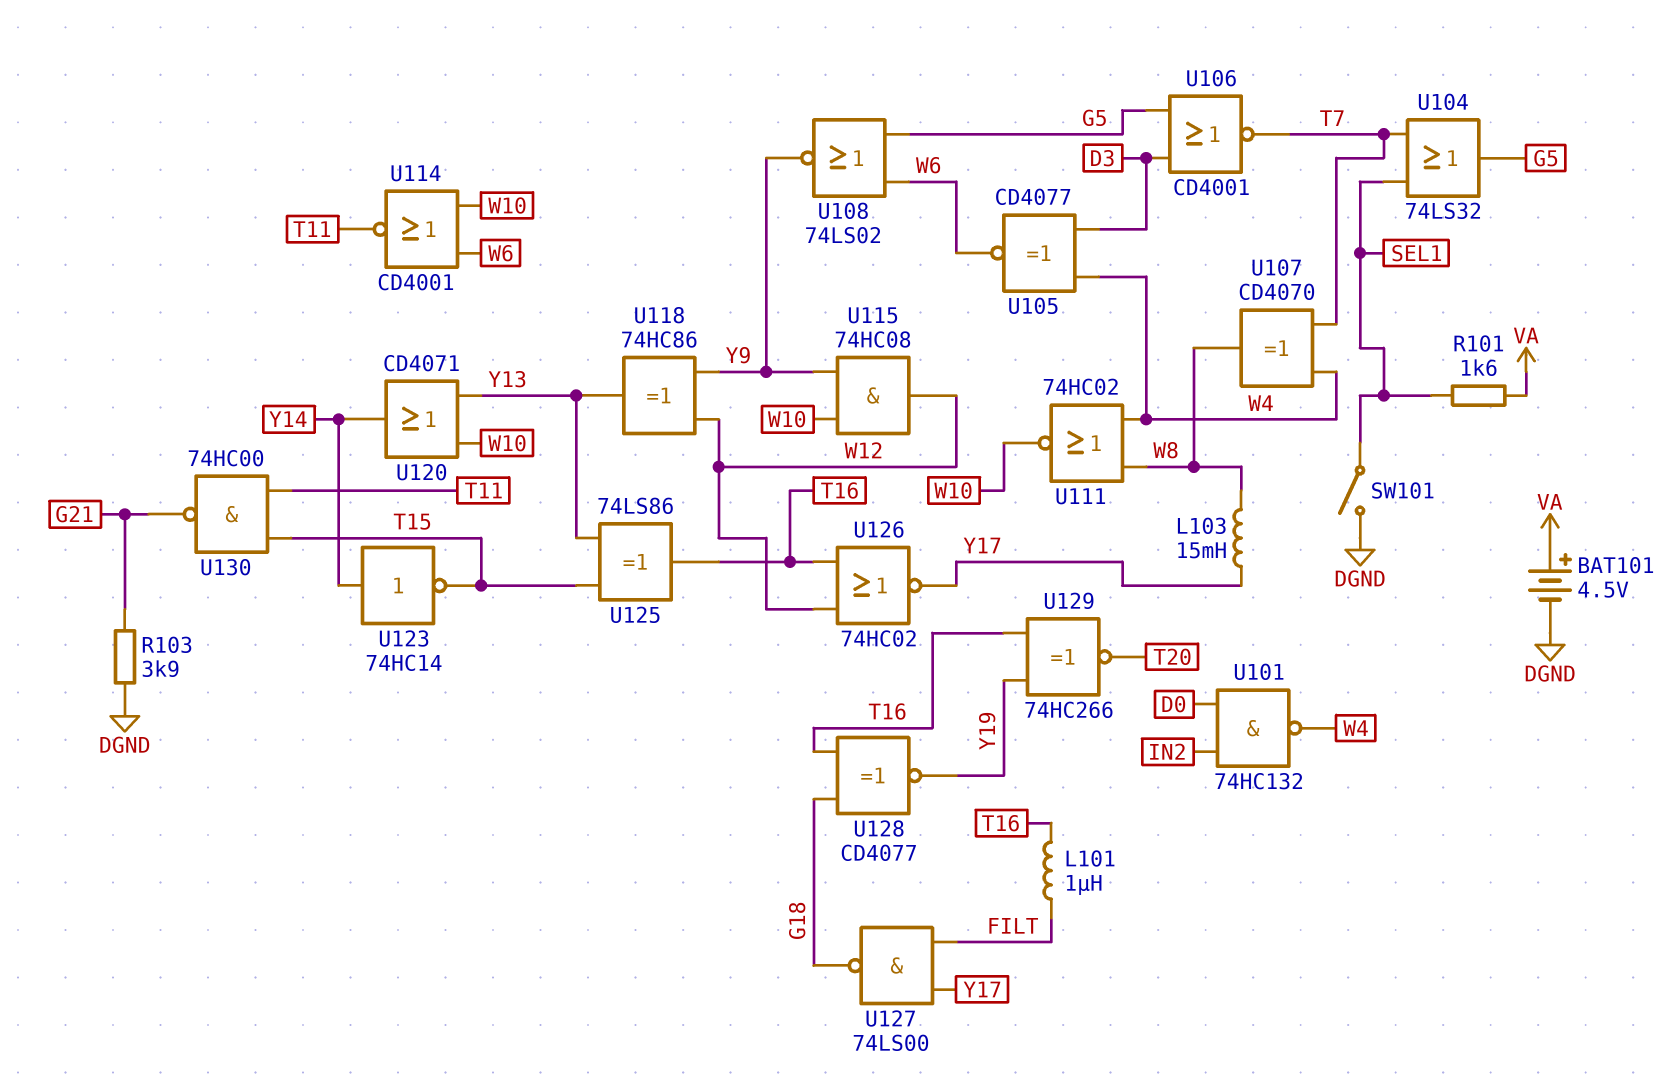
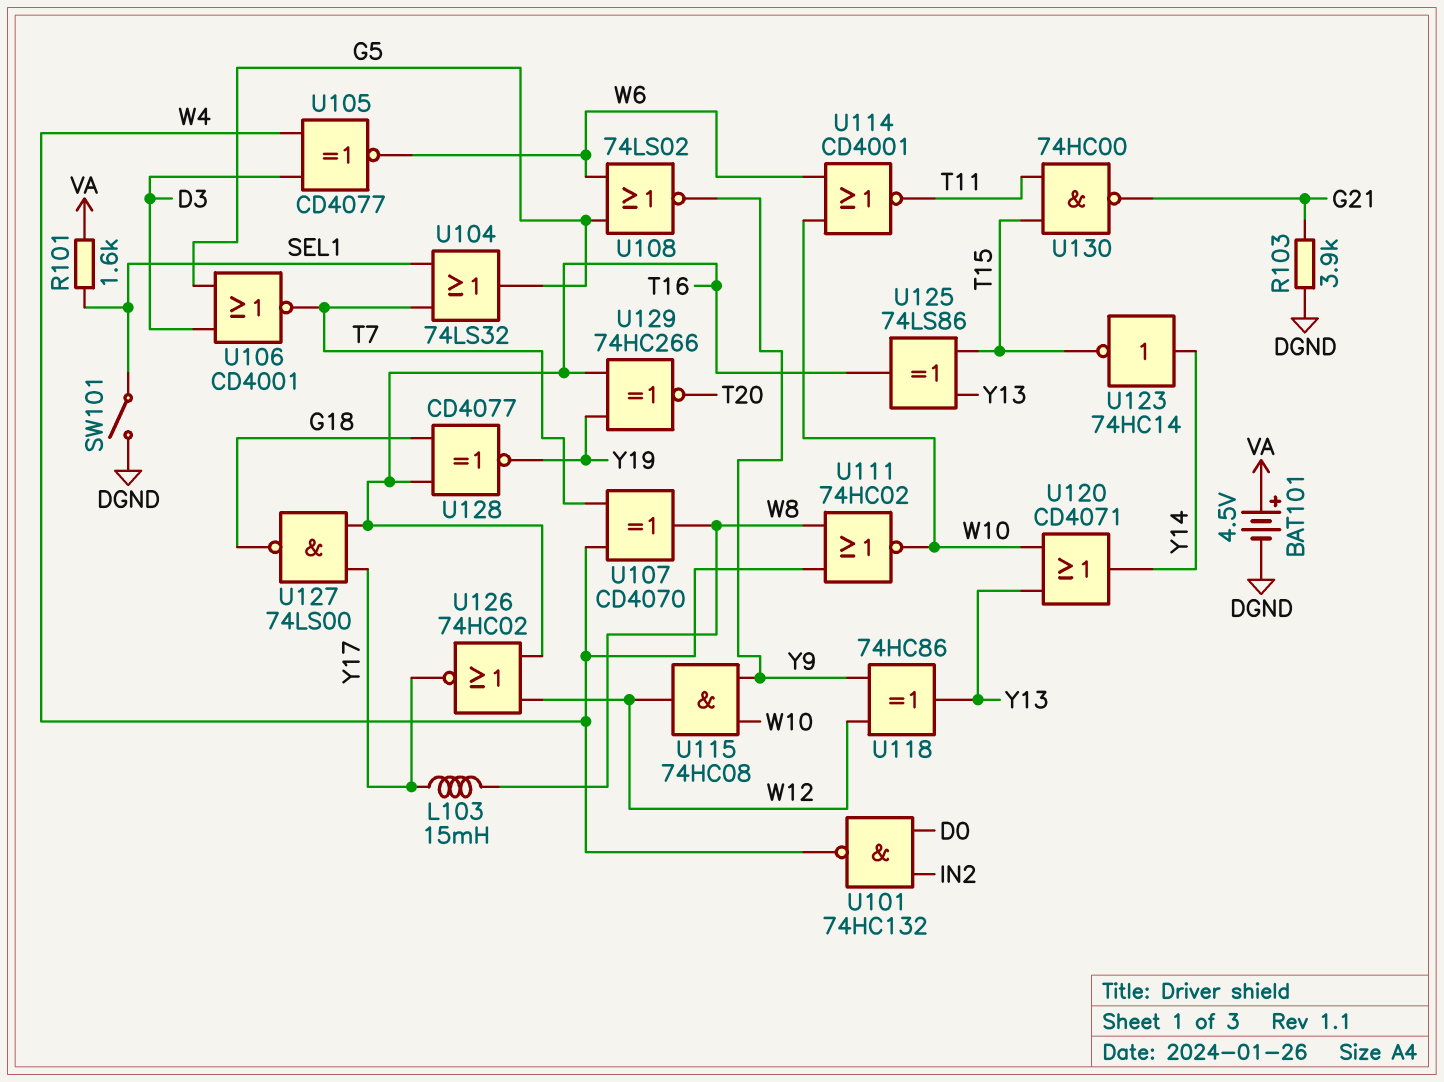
L101: 1uH (FILT, T16) -> none
U127: NAND 74LS00 (in FILT, in Y17, out G18) -> NAND 74LS00 (in T16, in Y17, out G18)

